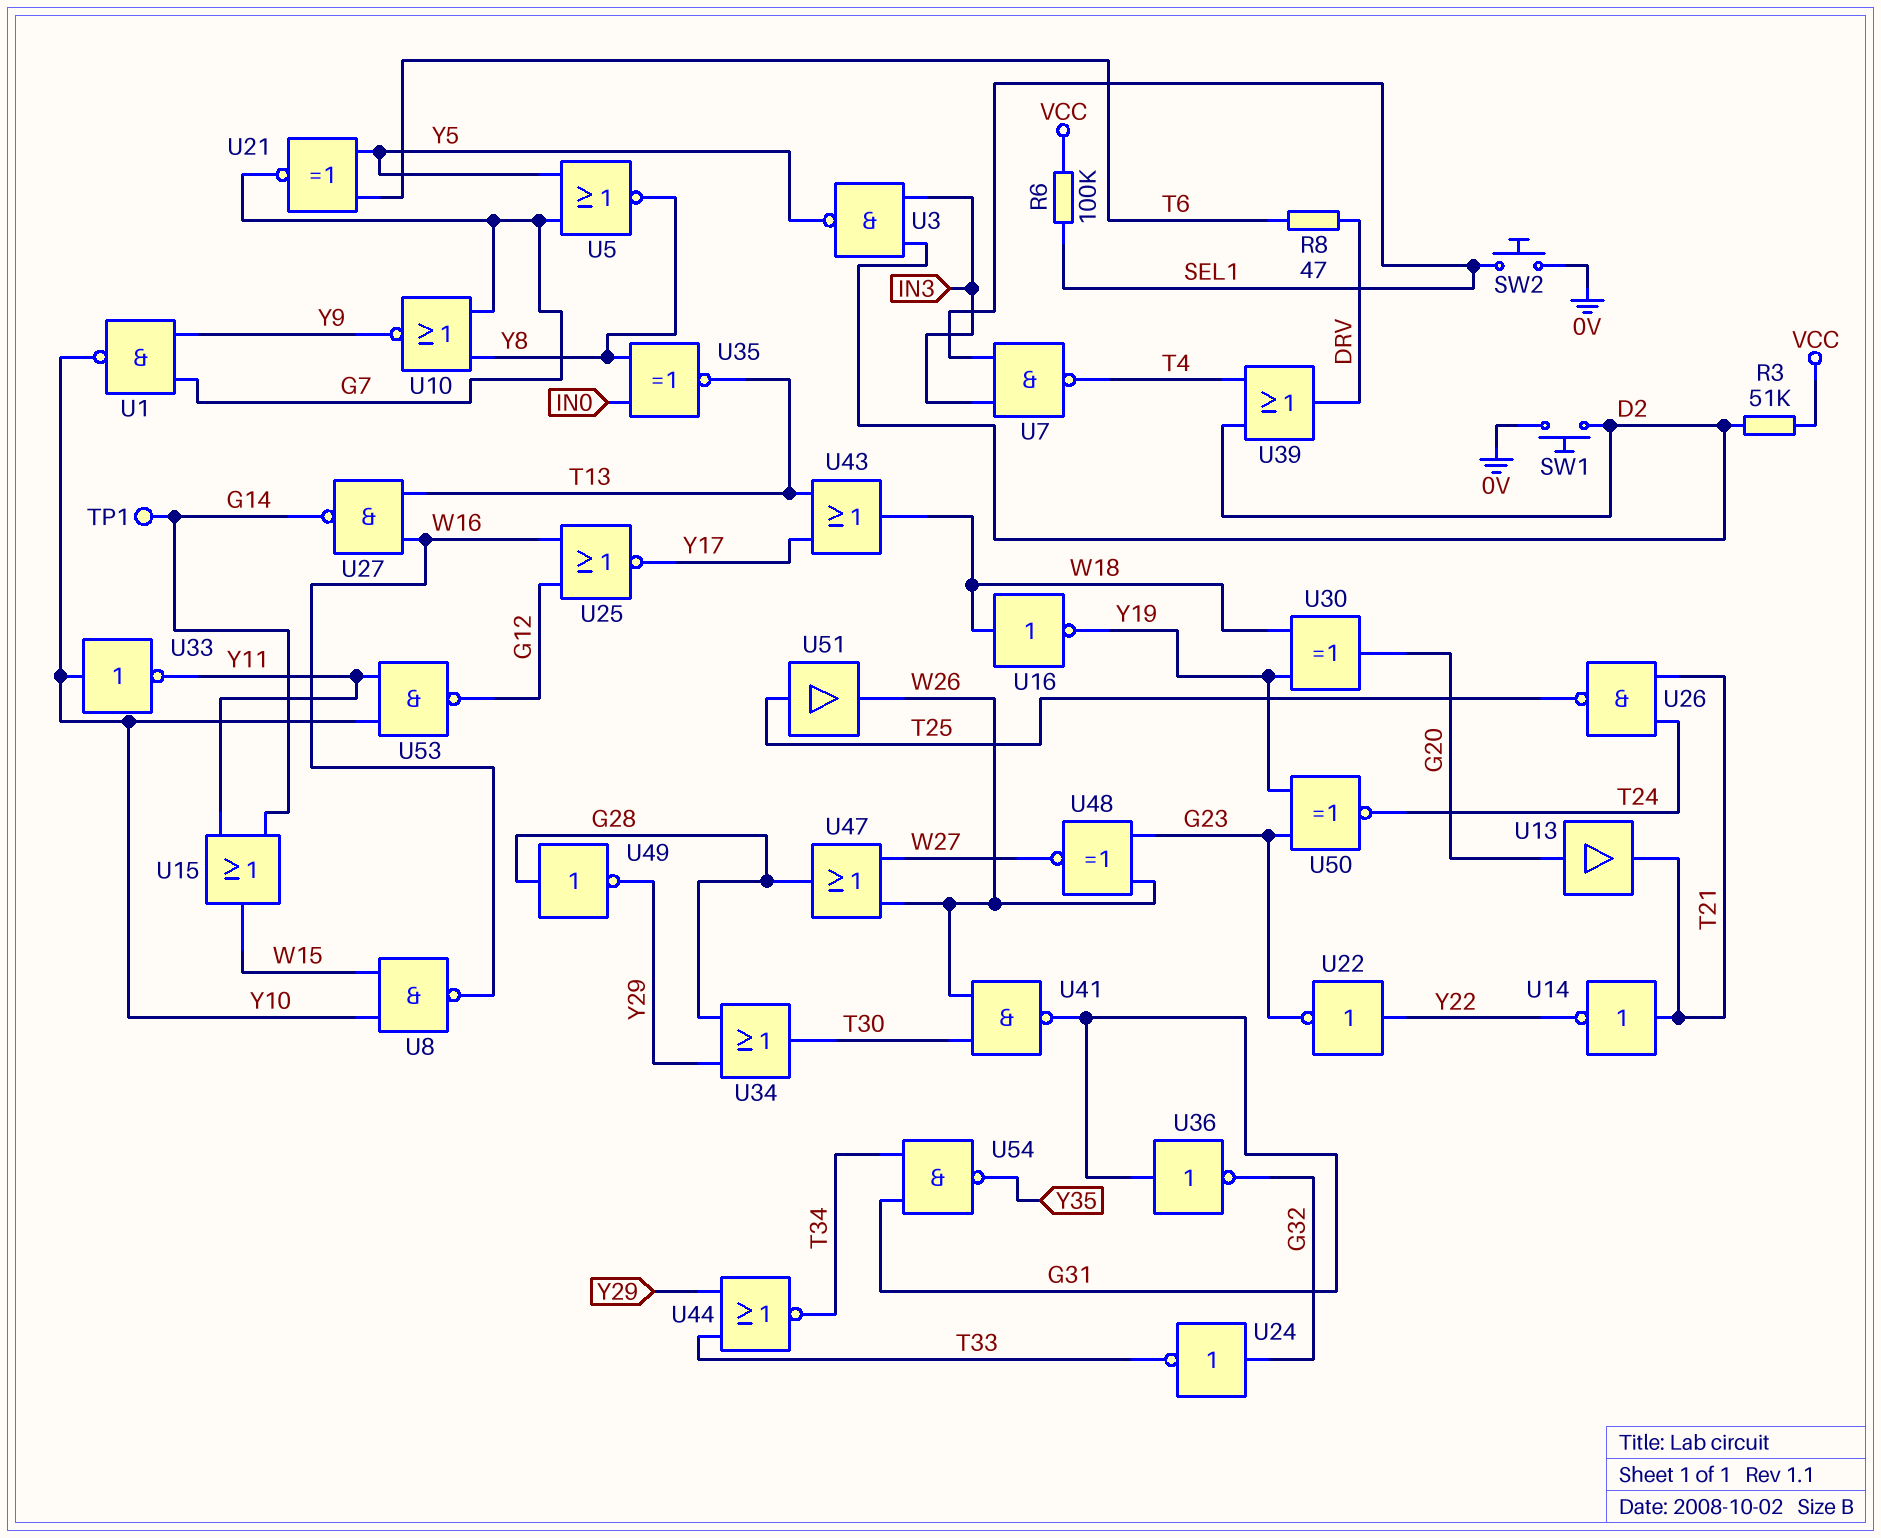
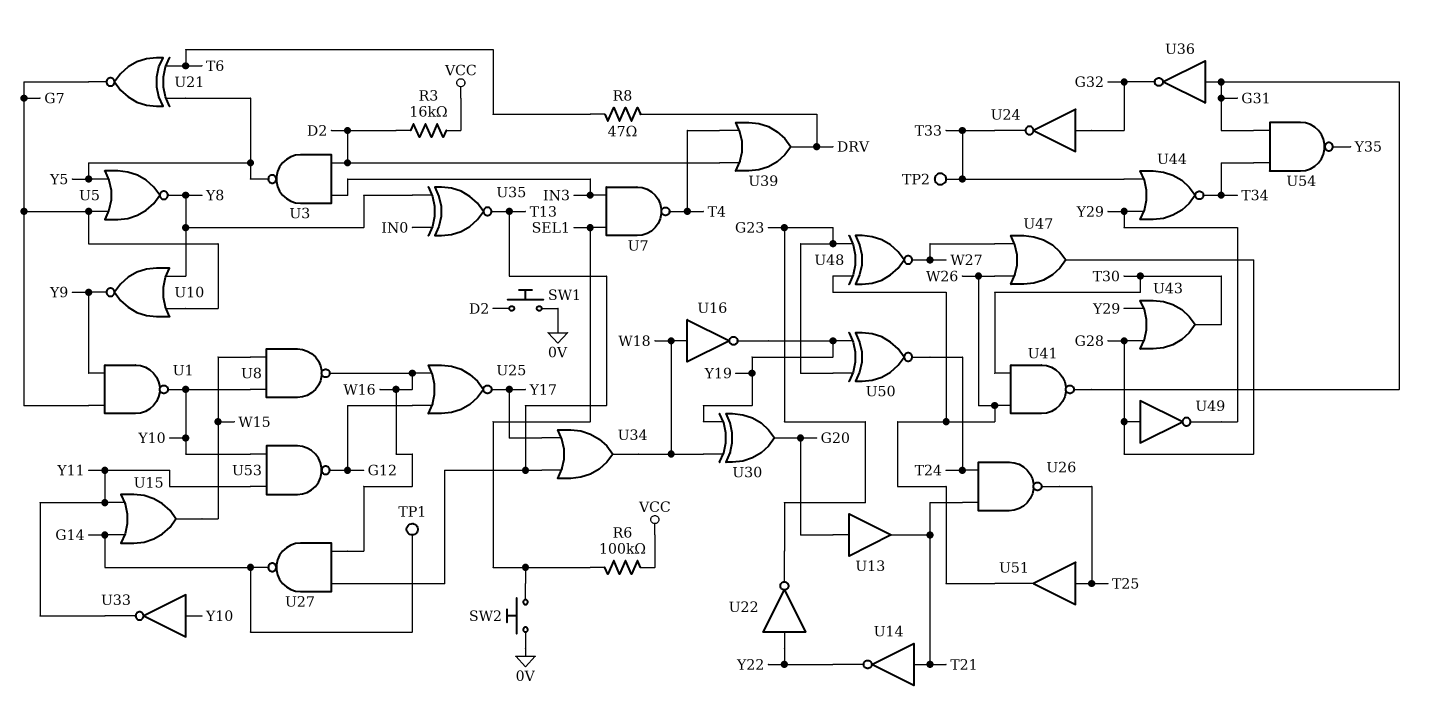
R3: 51k (D2, VCC) -> 16k (D2, VCC)
TP2: none -> test point (T33)
U34: OR (in G28, in Y29, out T30) -> OR (in T13, in Y17, out W18)
U43: OR (in T13, in Y17, out W18) -> OR (in G28, in Y29, out T30)

